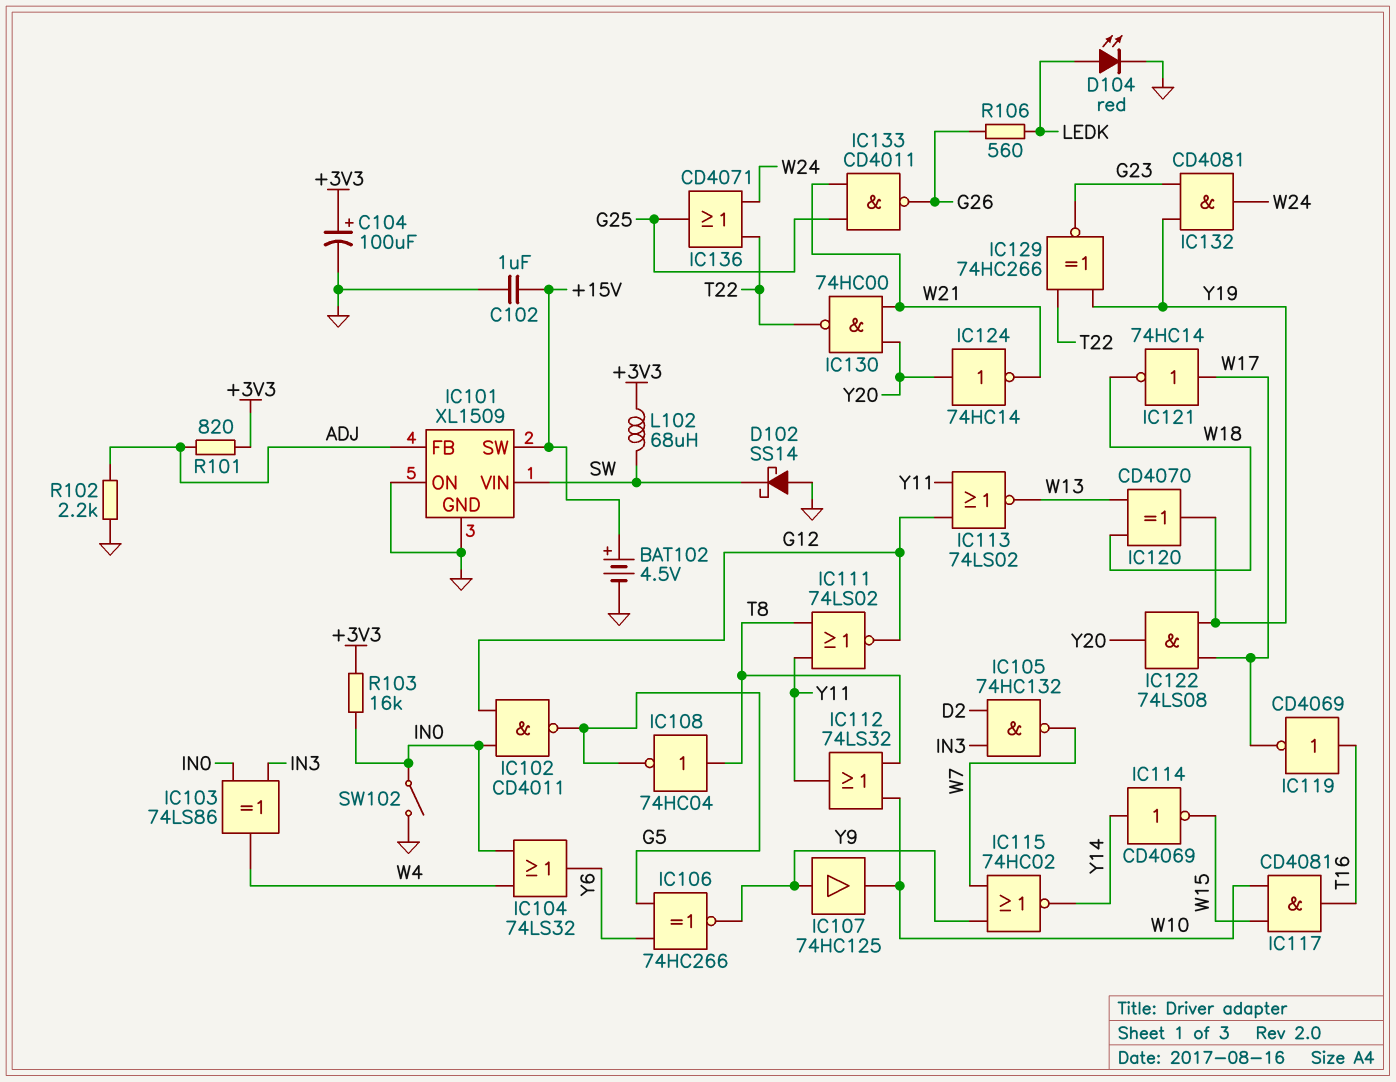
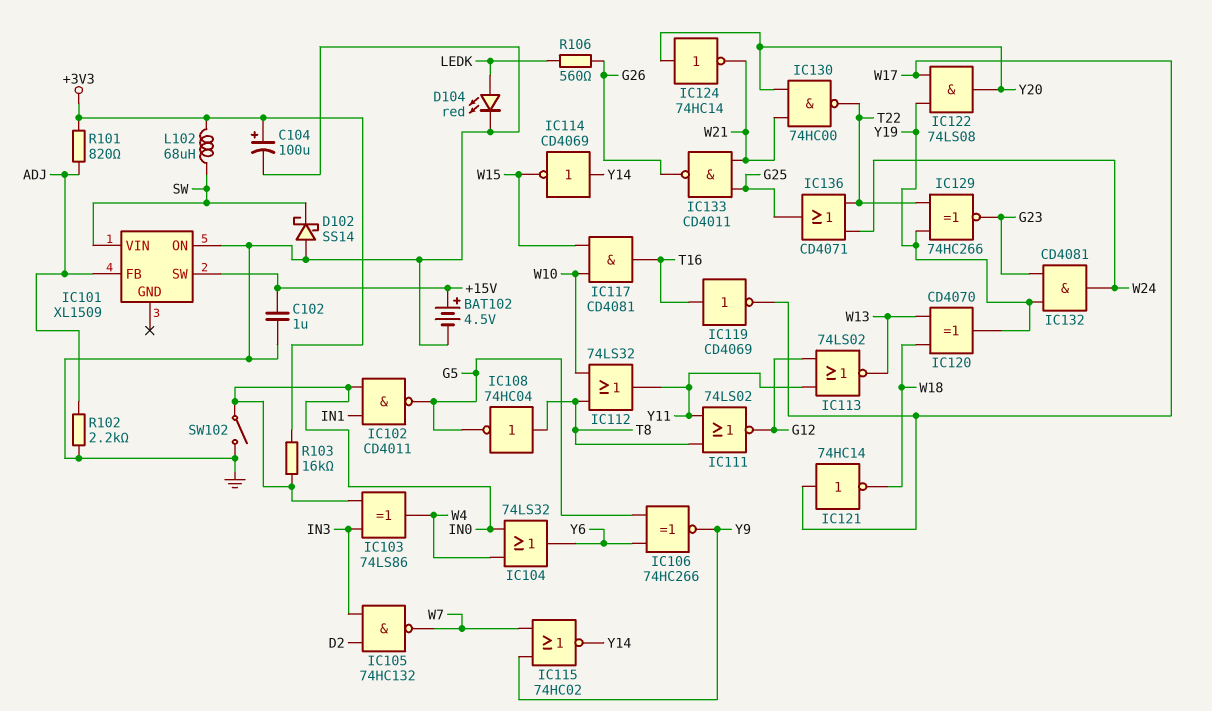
IC101 pin GND: GND -> none
IC102: NAND CD4011 (in G12, in IN0, out G5) -> NAND CD4011 (in IN0, in IN1, out G5)
IC107: buffer 74HC125 (in Y9, out W10) -> none

